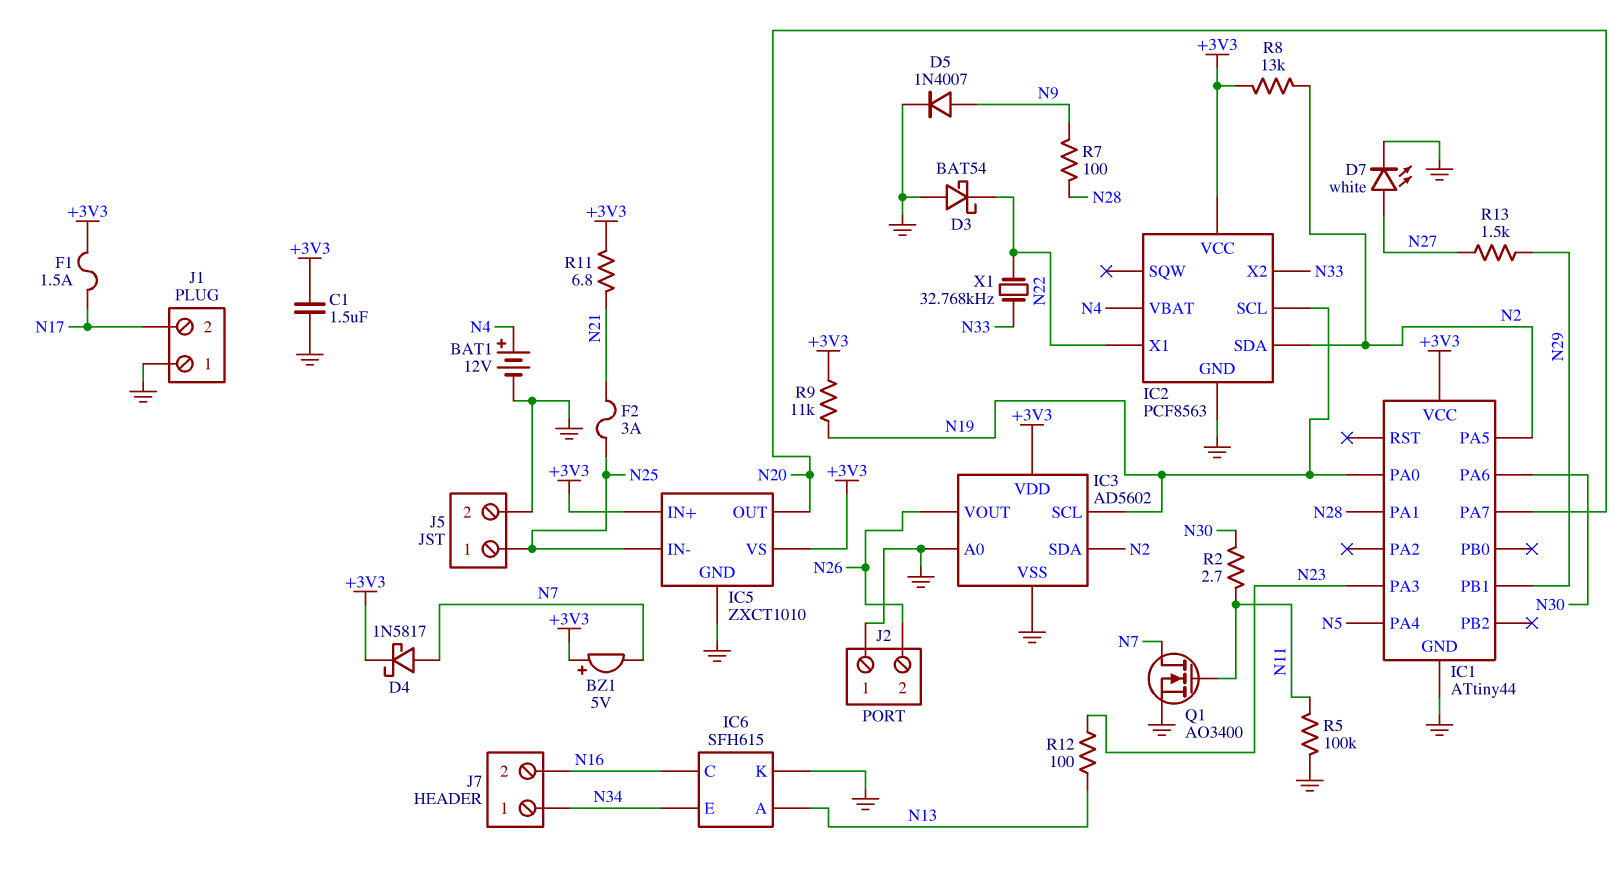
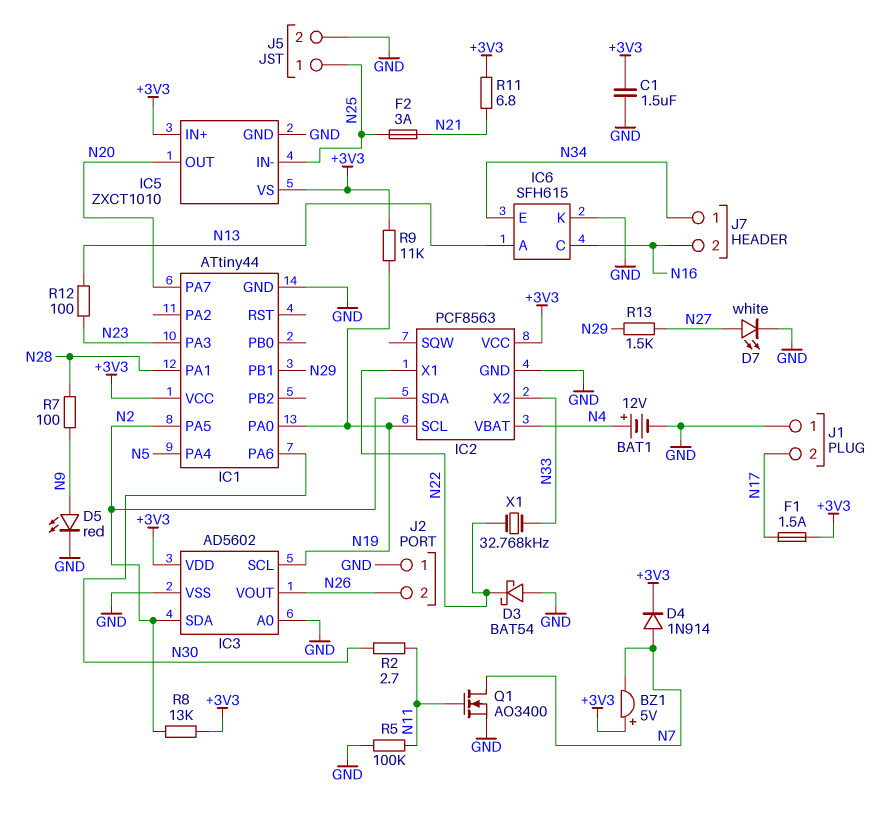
D4: schottky 1N5817 (A N7, K +3V3) -> diode 1N914 (A N7, K +3V3)
D5: diode 1N4007 (A N9, K GND) -> LED red (A N9, K GND)

